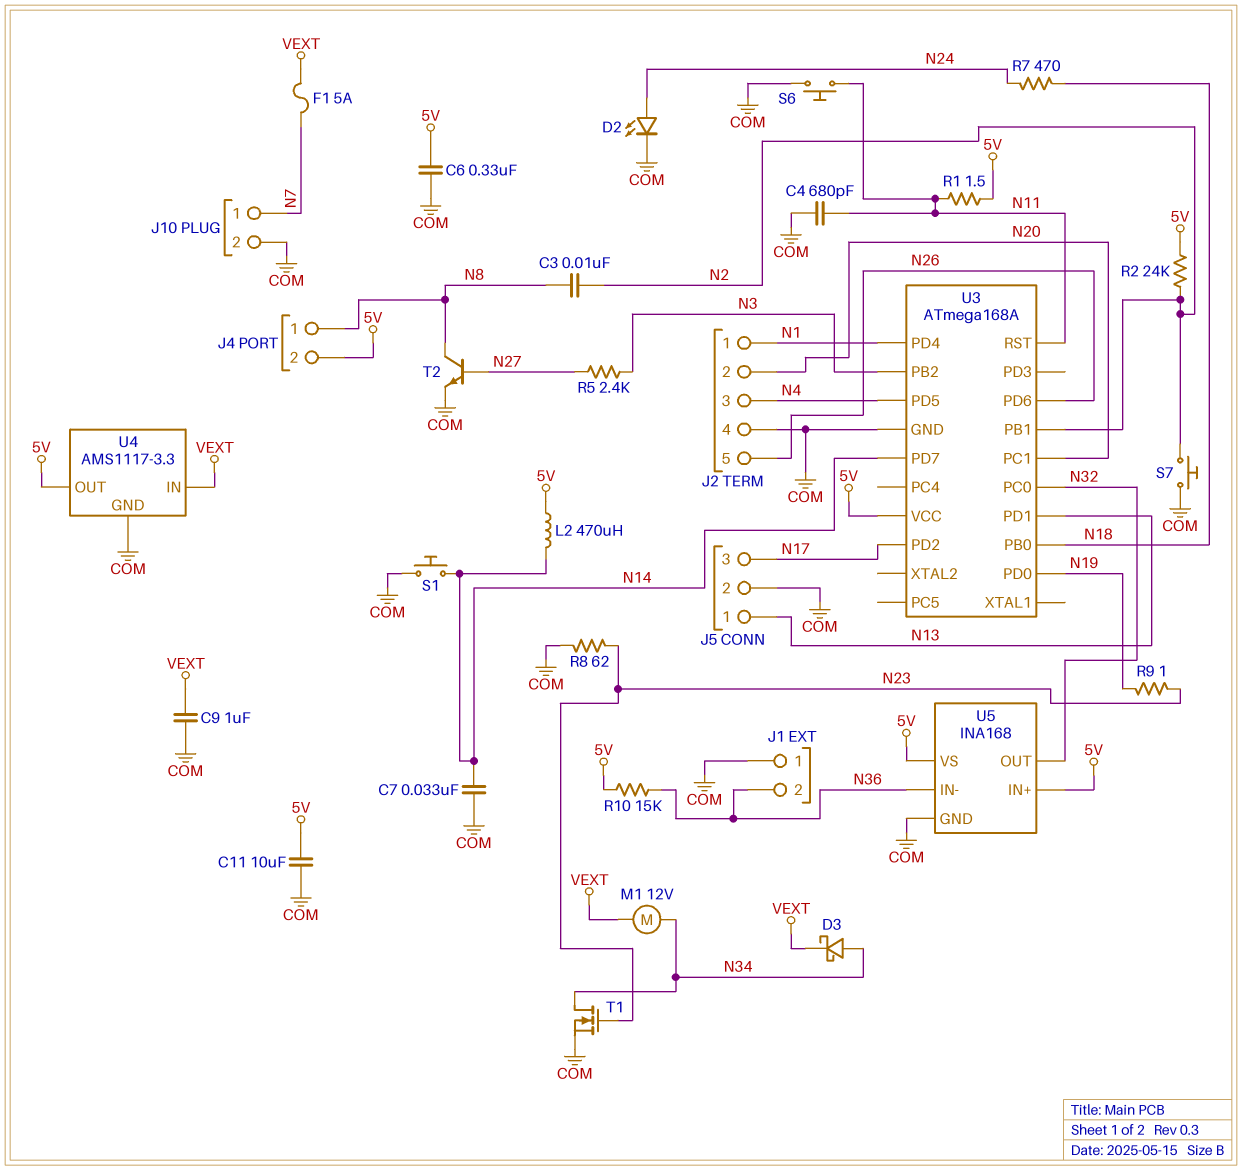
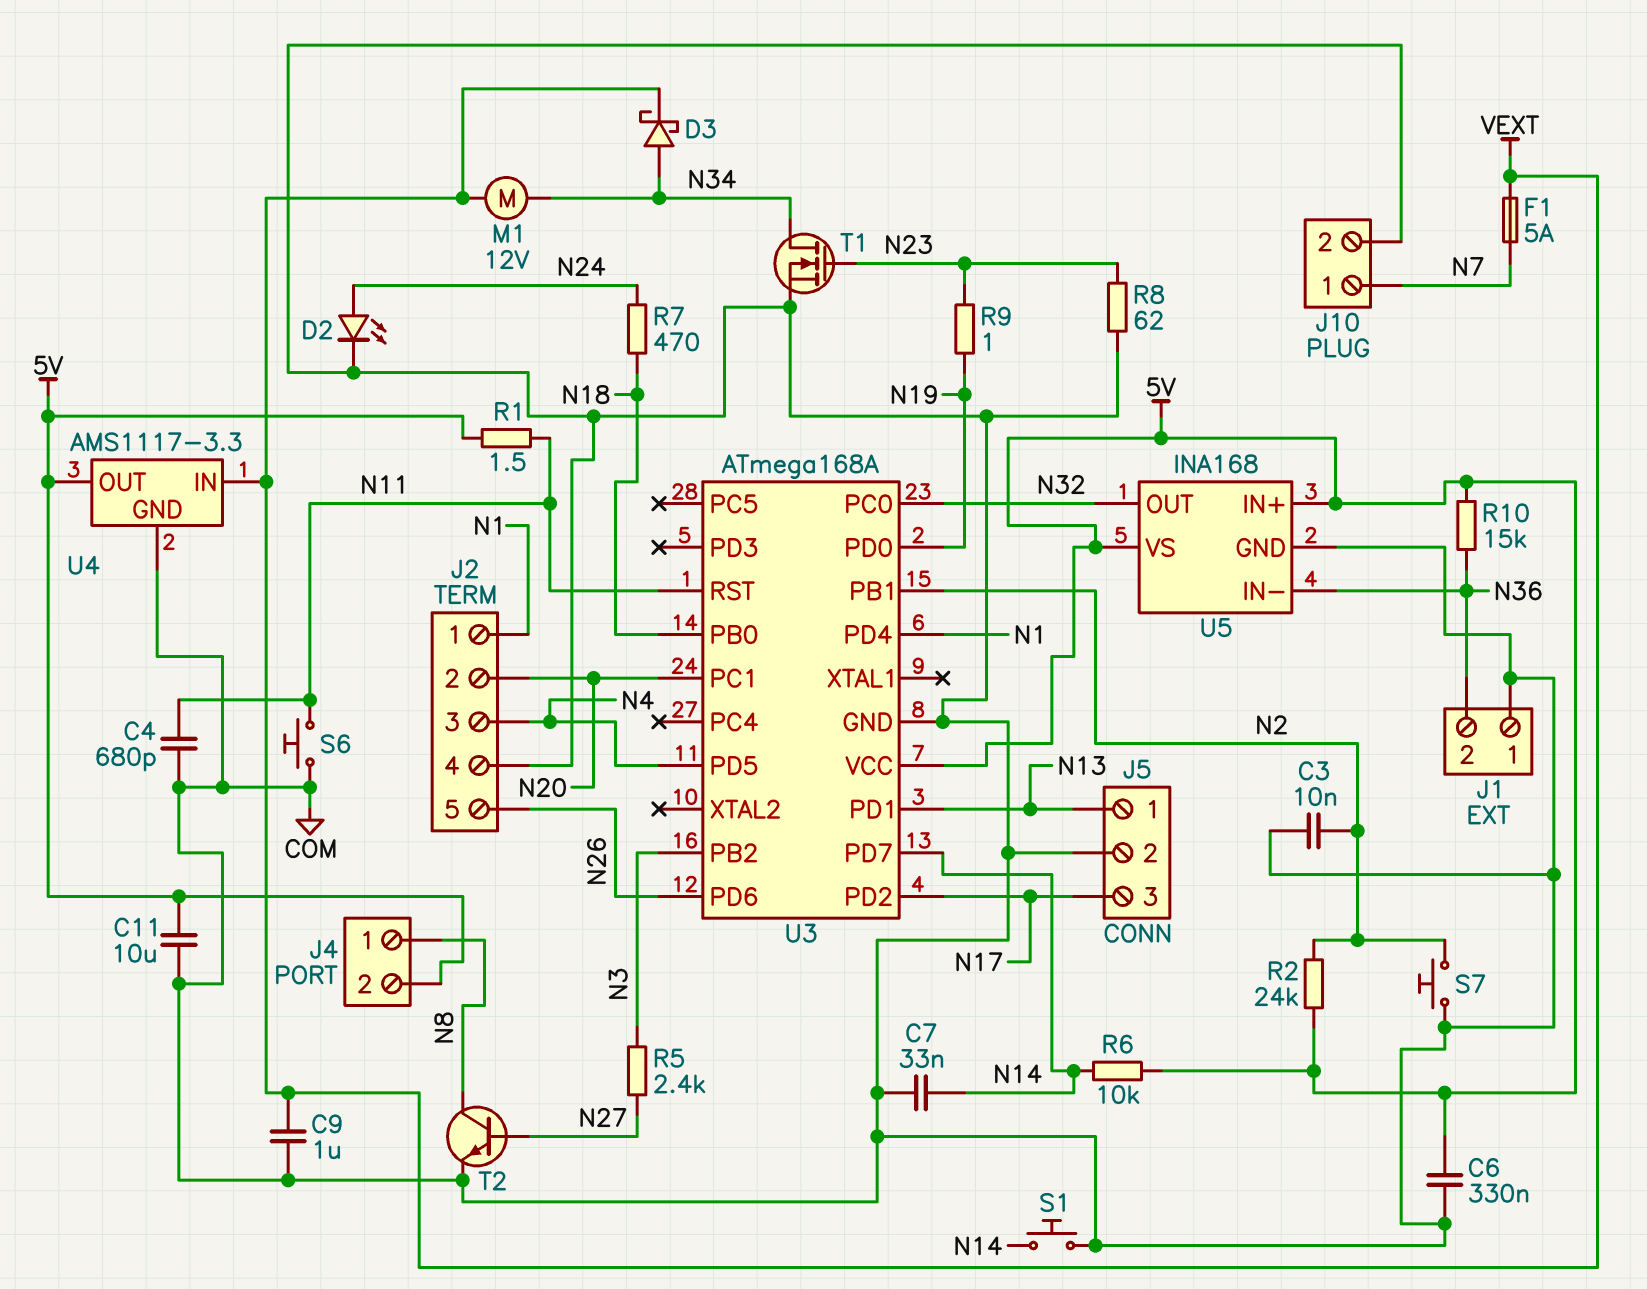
C3: 10nF (N2, N8) -> 10nF (COM, N2)
L2: 470uH (5V, N14) -> none
R6: none -> 10k (5V, N14)

